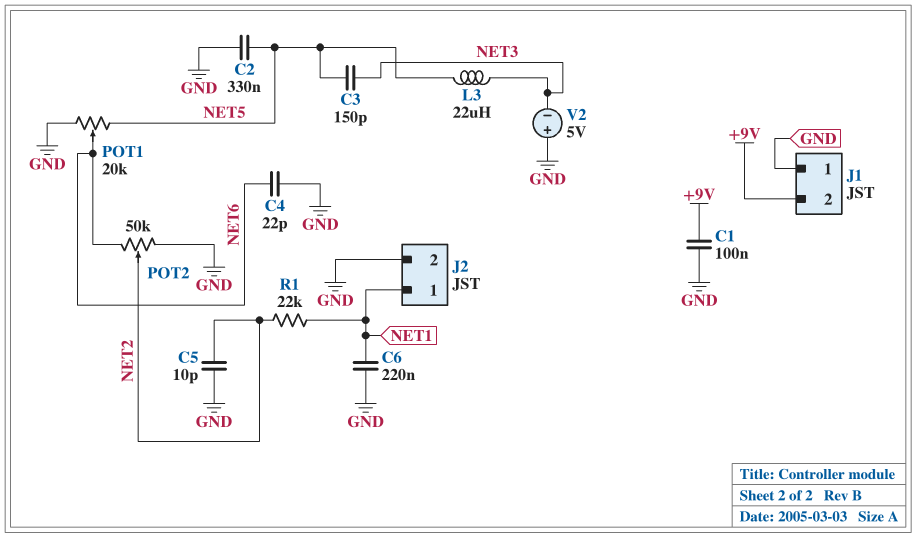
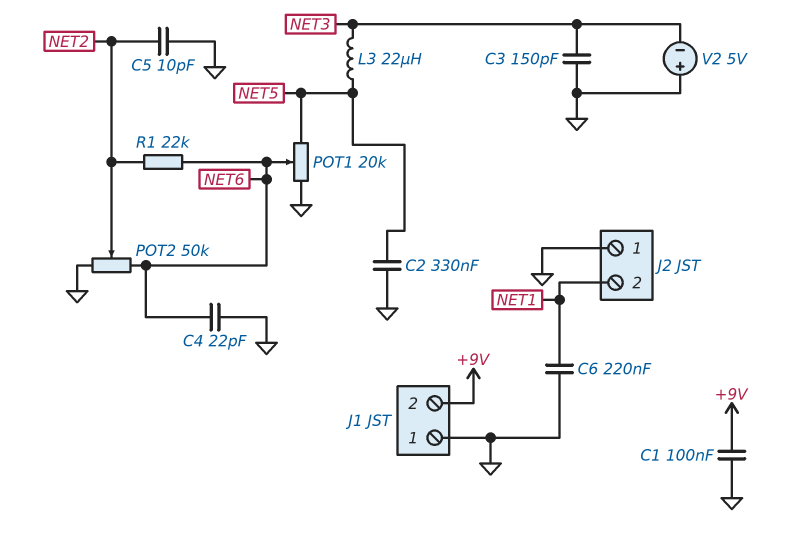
C3: 150pF (NET3, NET5) -> 150pF (GND, NET3)
J2 pin 1: NET1 -> GND
J2 pin 2: GND -> NET1
R1: 22k (NET1, NET2) -> 22k (NET2, NET6)

